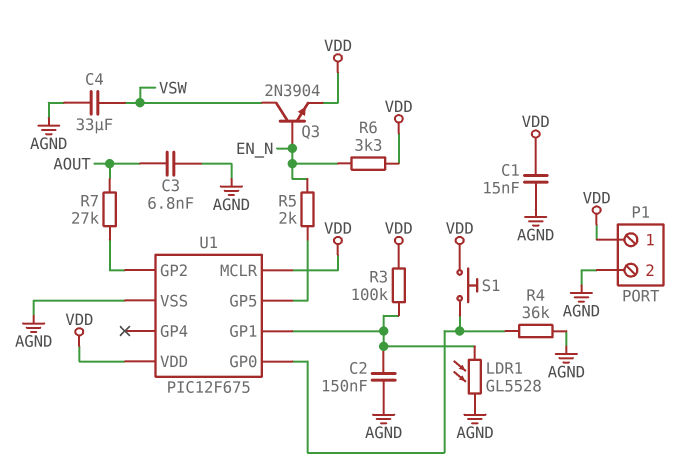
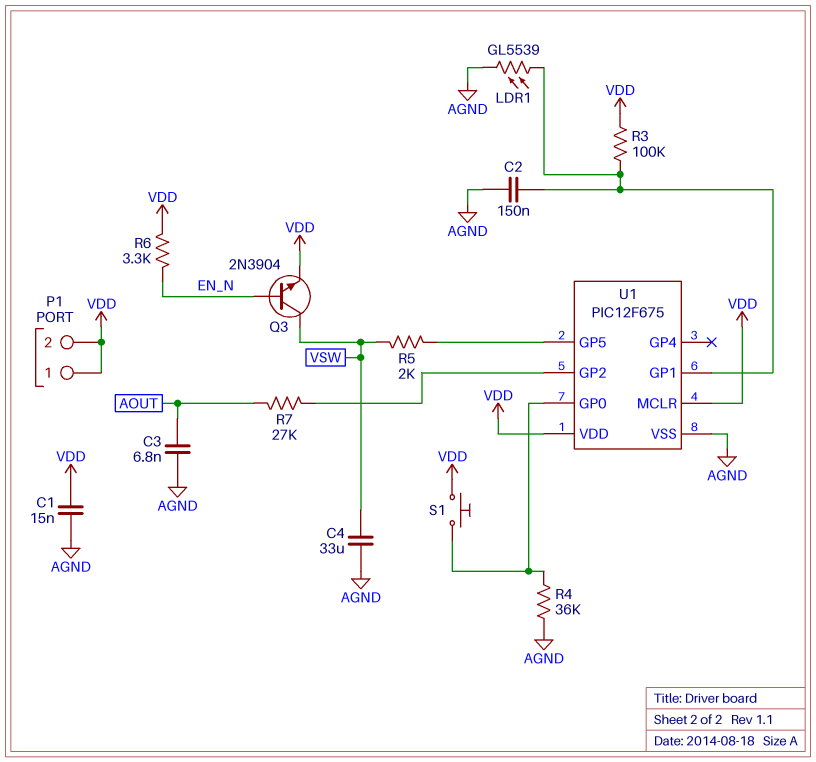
LDR1: GL5528 (AGND, U1/GP1) -> GL5539 (AGND, U1/GP1)
P1 pin 2: AGND -> VDD
R5: 2k (EN_N, U1/GP5) -> 2k (U1/GP5, VSW)

